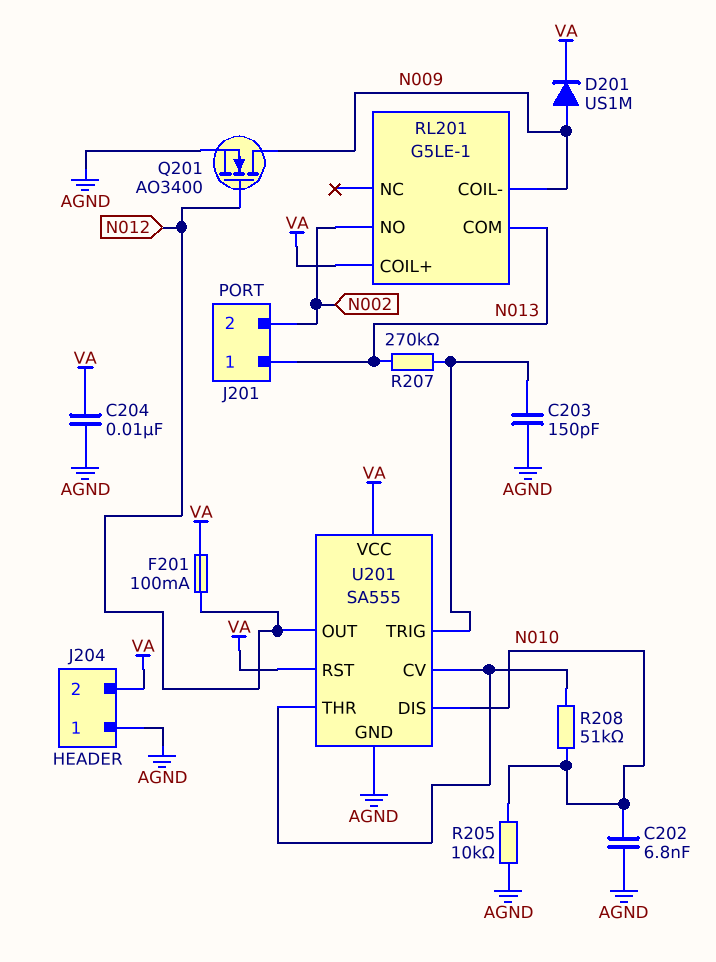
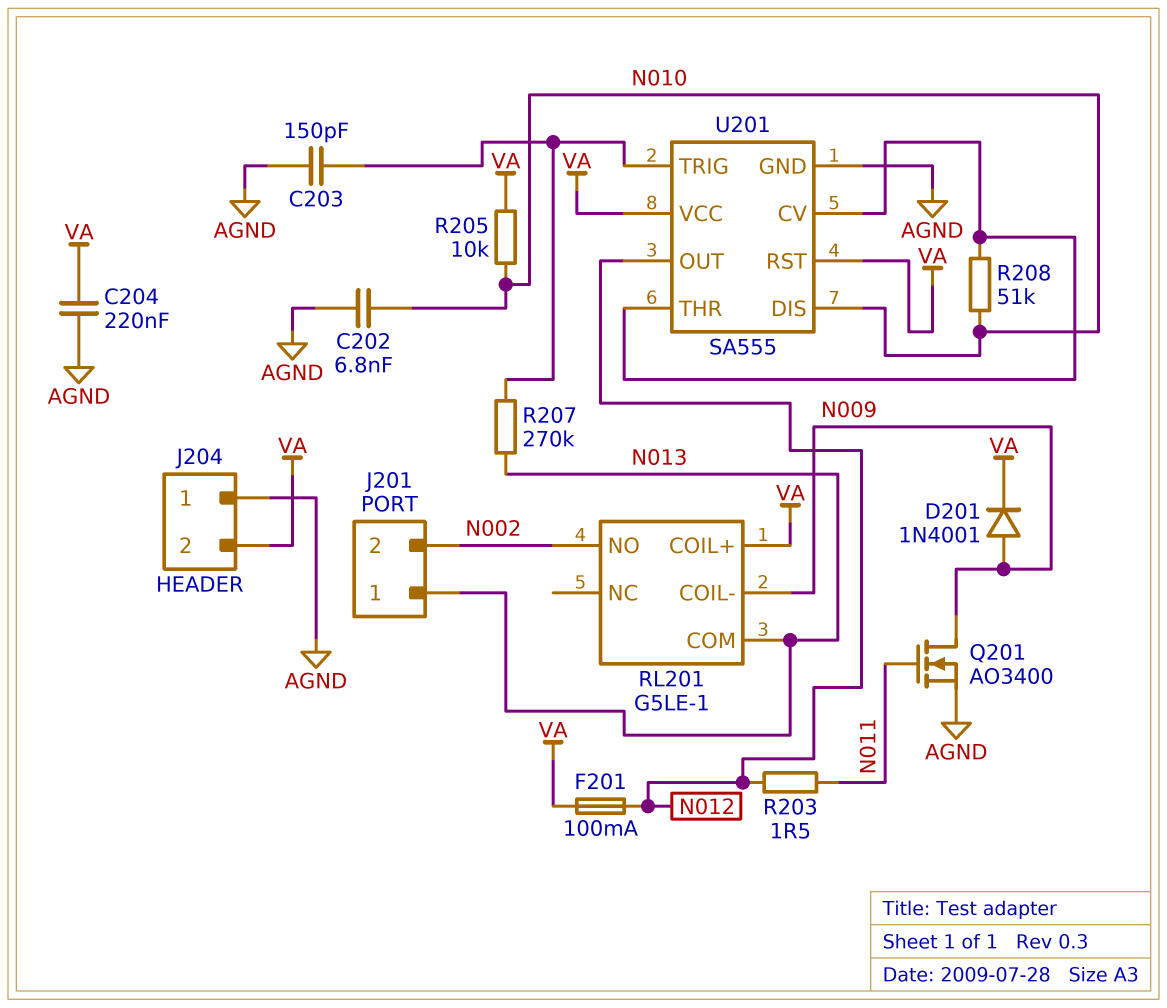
C204: 10nF (AGND, VA) -> 220nF (AGND, VA)
D201: diode US1M (A N009, K VA) -> diode 1N4001 (A N009, K VA)
Q201: NMOS AO3400 (G N012, D N009, S AGND) -> NMOS AO3400 (G N011, D N009, S AGND)
R203: none -> 1.5 (N011, N012)
R205: 10k (AGND, N010) -> 10k (N010, VA)

